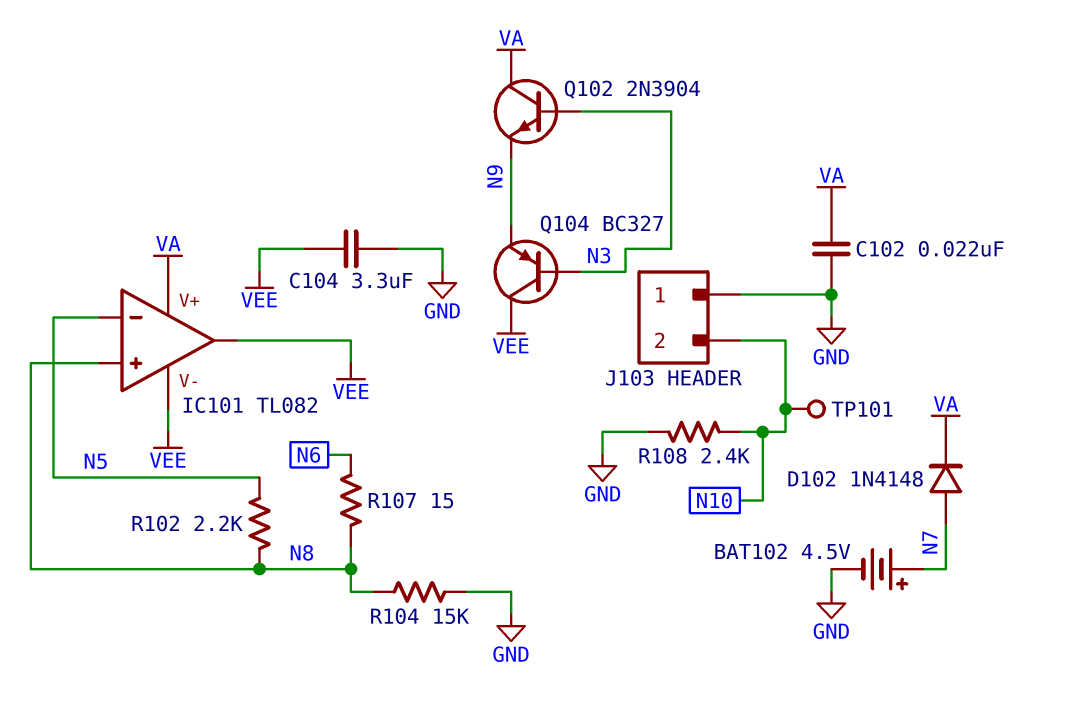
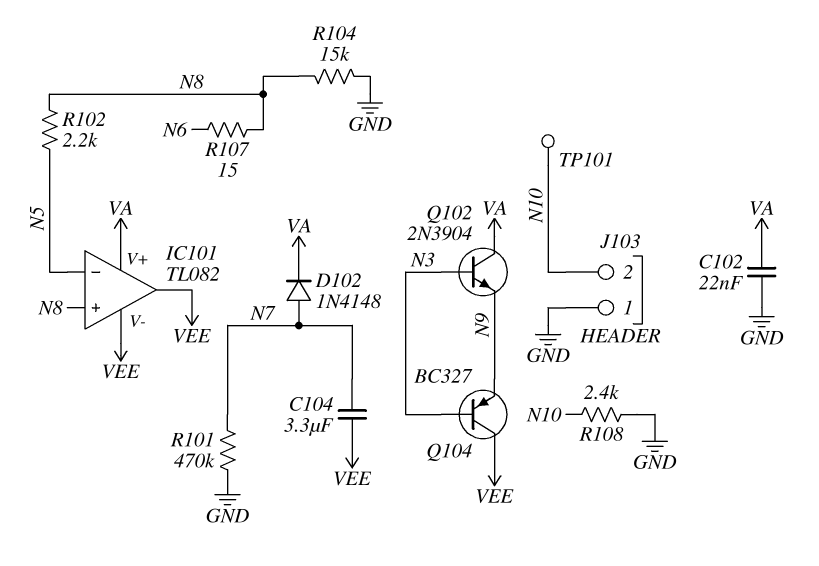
BAT102: 4.5V (plus N7, minus GND) -> none
C104: 3.3uF (GND, VEE) -> 3.3uF (N7, VEE)
R101: none -> 470k (GND, N7)

